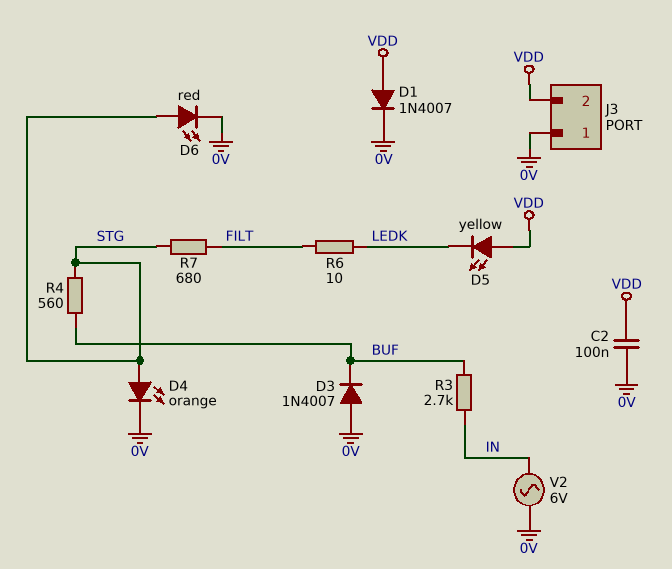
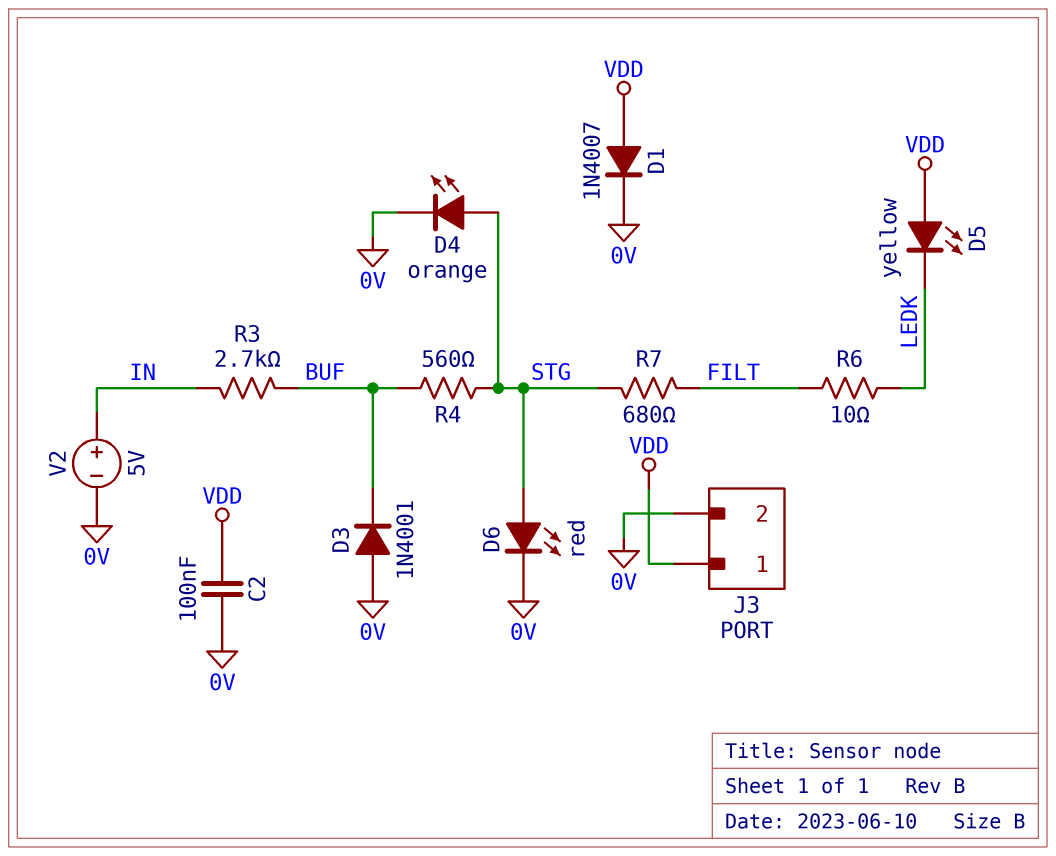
D3: diode 1N4007 (A 0V, K BUF) -> diode 1N4001 (A 0V, K BUF)
J3 pin 1: 0V -> VDD
J3 pin 2: VDD -> 0V
V2: AC 6V (0V, IN) -> 5V (plus IN, minus 0V)

